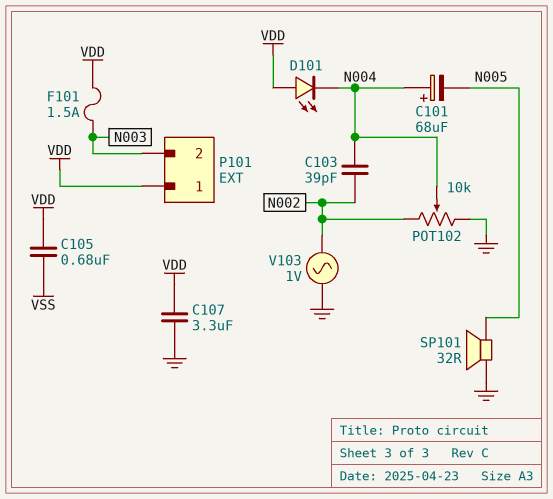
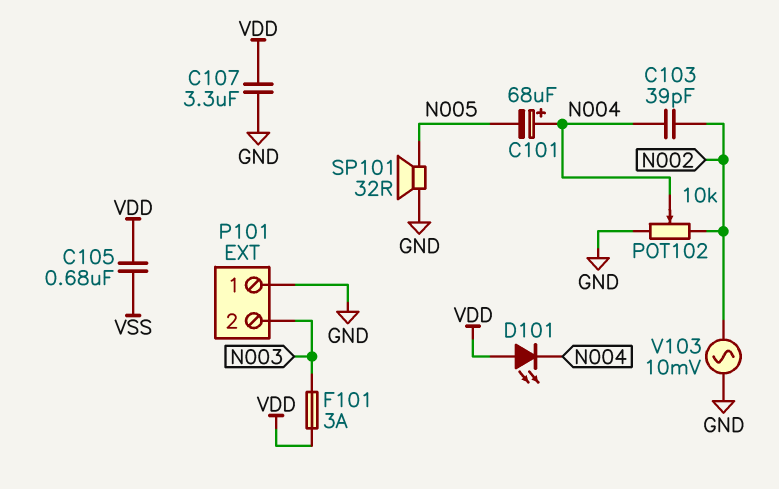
F101: 1.5A (N003, VDD) -> 3A (N003, VDD)
P101 pin 1: VDD -> GND
V103: AC 1V (GND, N002) -> AC 10mV (GND, N002)

